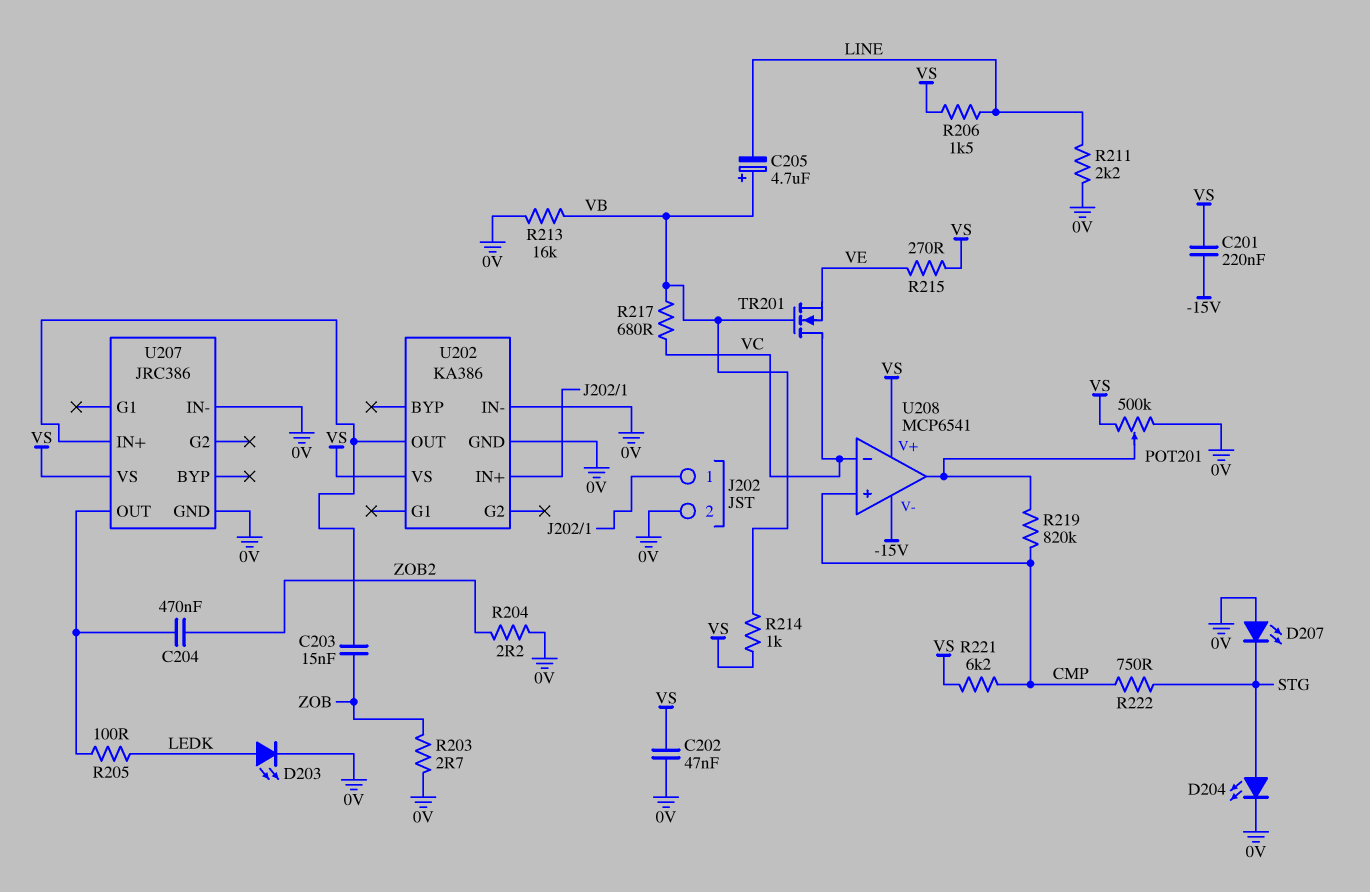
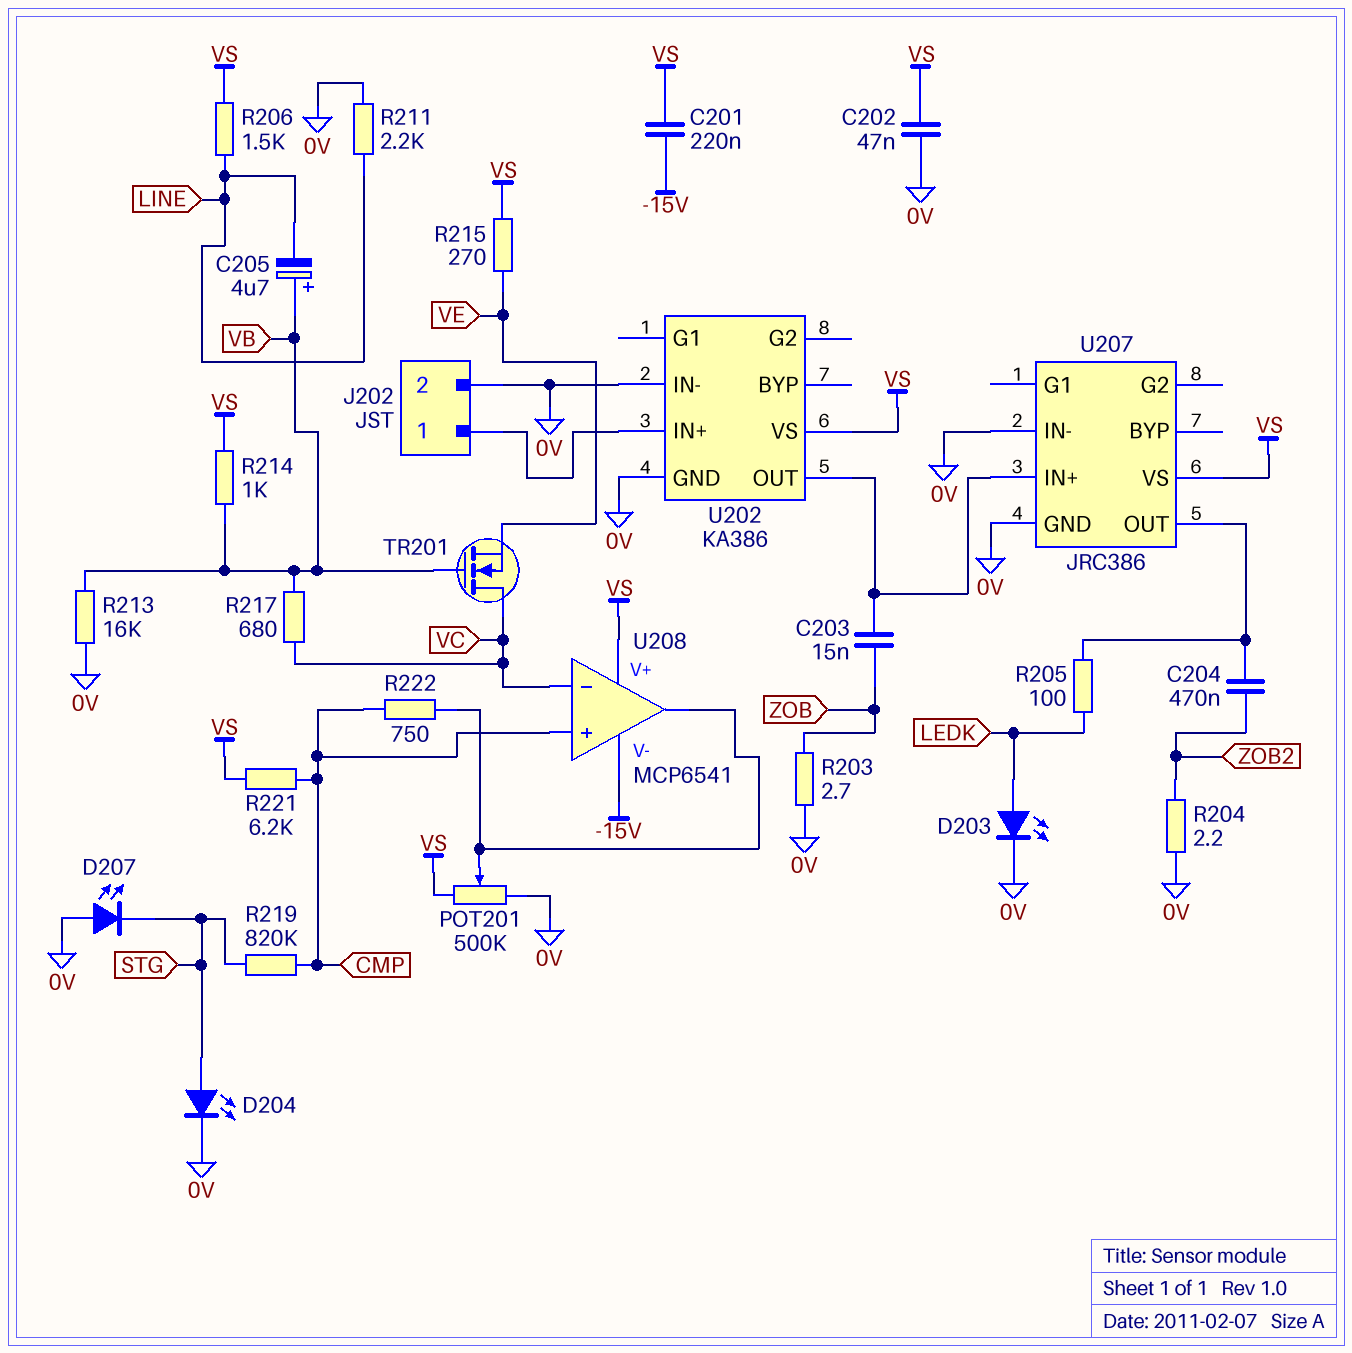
R219: 820k (CMP, U208/out) -> 820k (CMP, STG)
R222: 750 (CMP, STG) -> 750 (CMP, U208/out)

